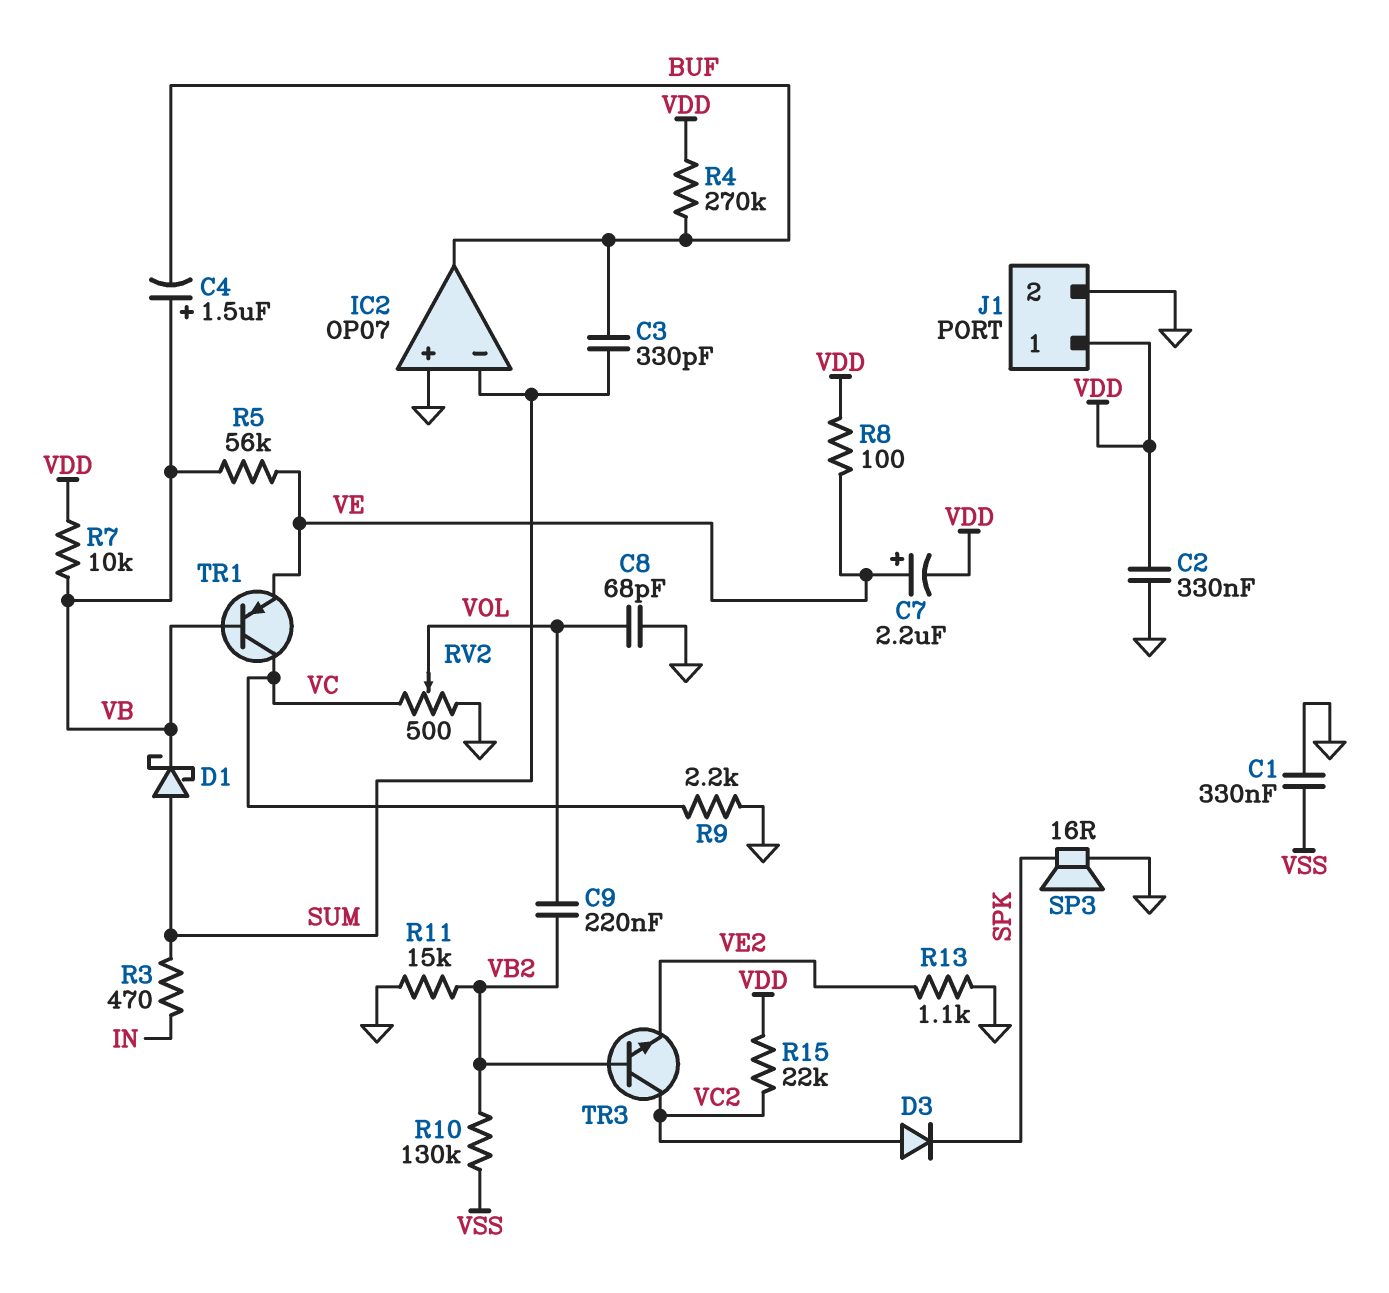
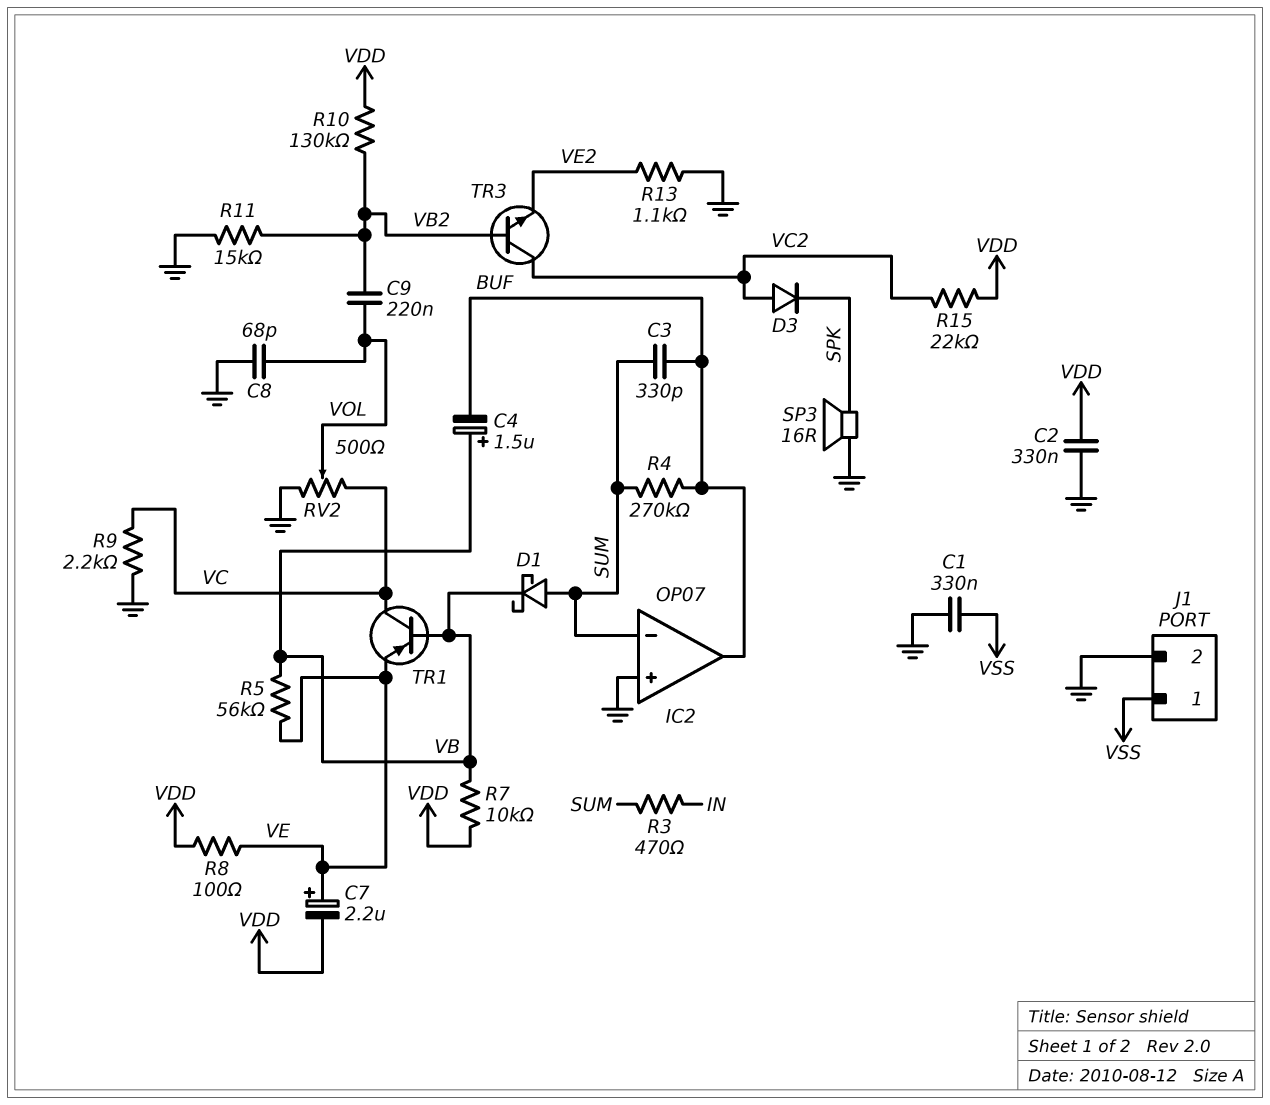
J1 pin 1: VDD -> VSS
R4: 270k (BUF, VDD) -> 270k (BUF, SUM)
R10: 130k (VB2, VSS) -> 130k (VB2, VDD)

